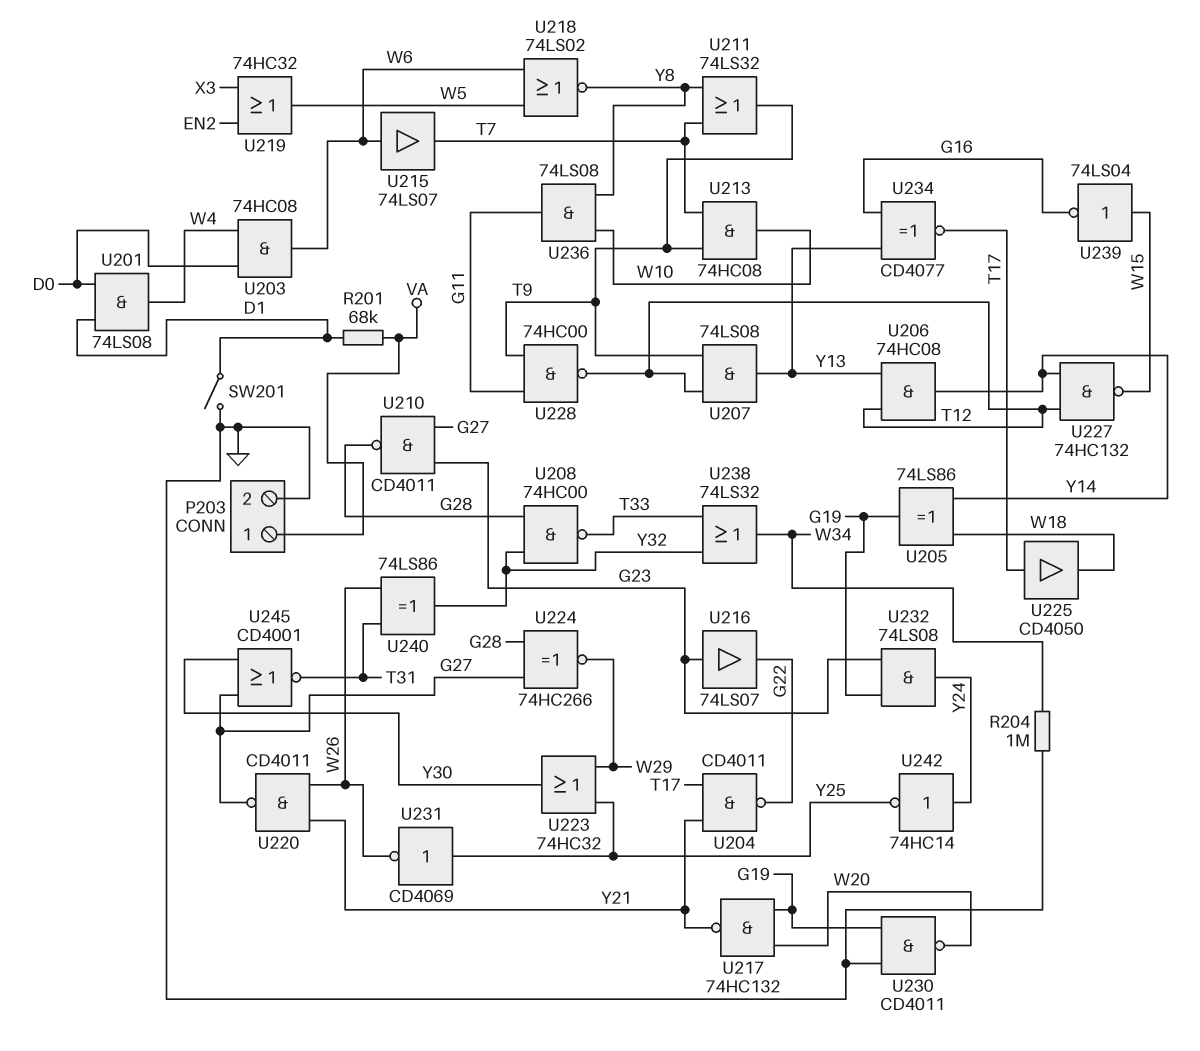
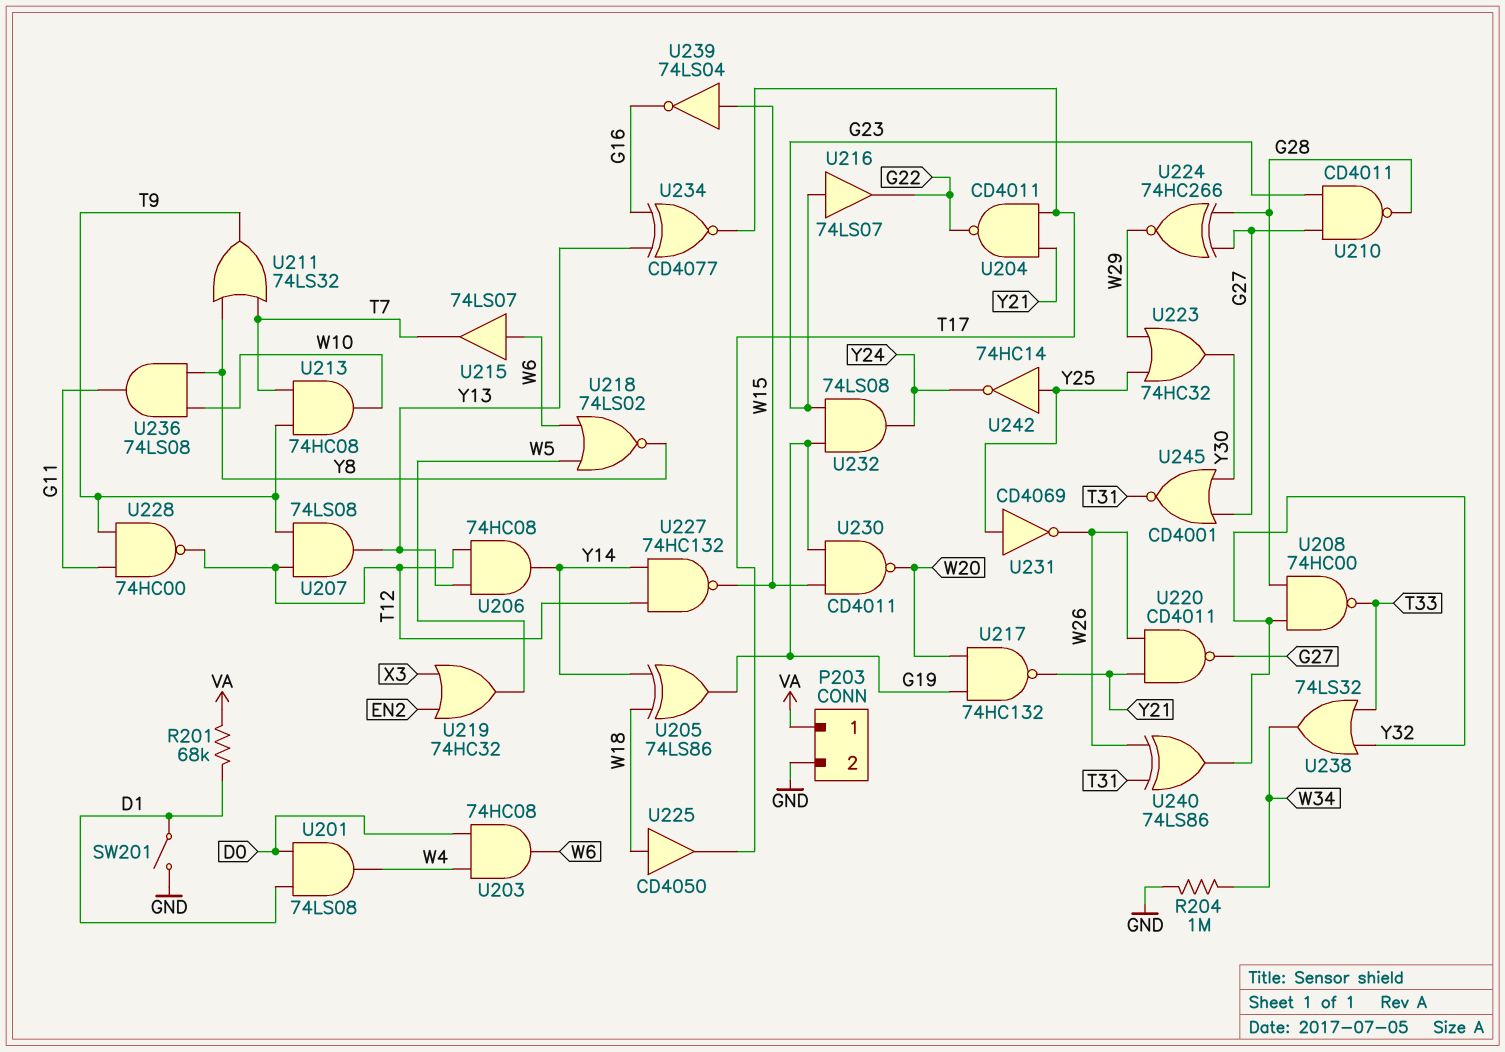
U225: buffer CD4050 (in T17, out W18) -> buffer CD4050 (in W18, out T17)
U230: NAND CD4011 (in G19, in GND, out W20) -> NAND CD4011 (in G19, in W15, out W20)
U242: NOT 74HC14 (in Y24, out Y25) -> NOT 74HC14 (in Y25, out Y24)

